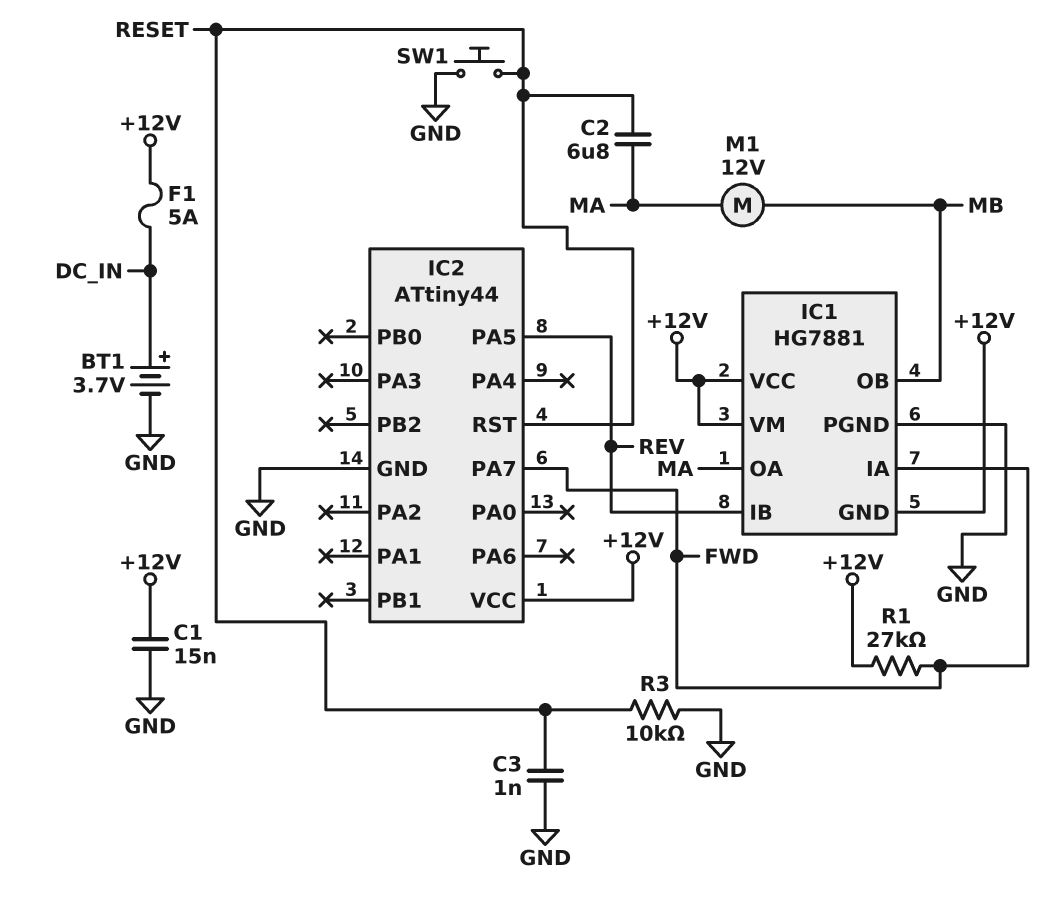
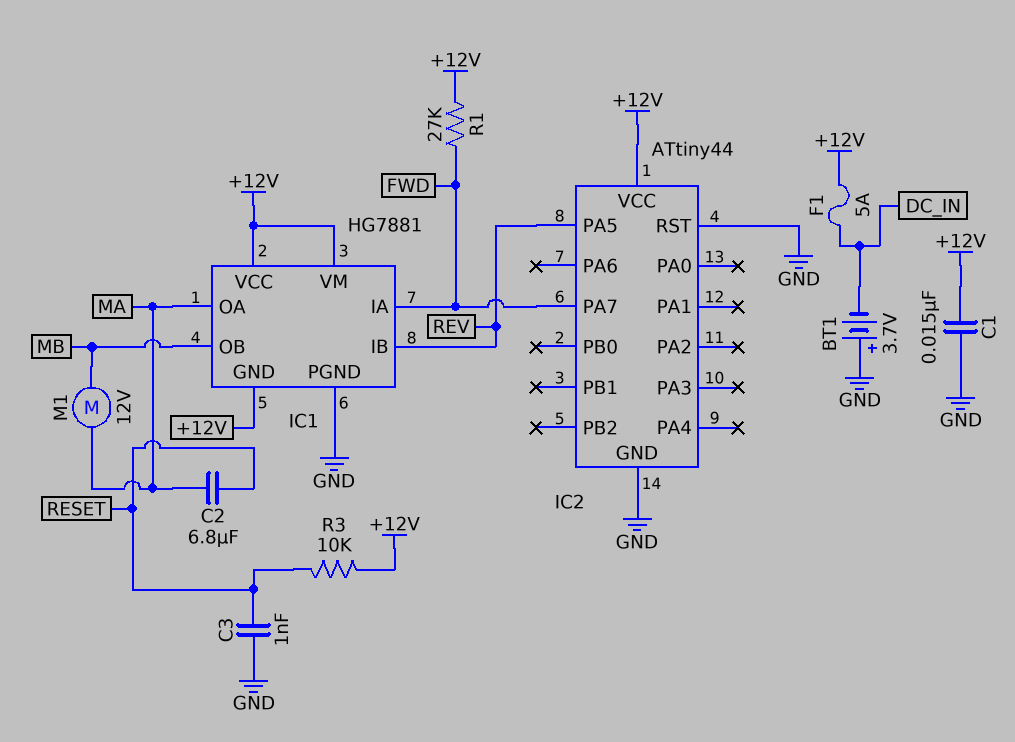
BT1: 3.7V (plus DC_IN, minus GND) -> 3.7V (plus GND, minus DC_IN)
IC2 pin RST: RESET -> GND
R3: 10k (GND, RESET) -> 10k (+12V, RESET)
SW1: button (GND, RESET) -> none

